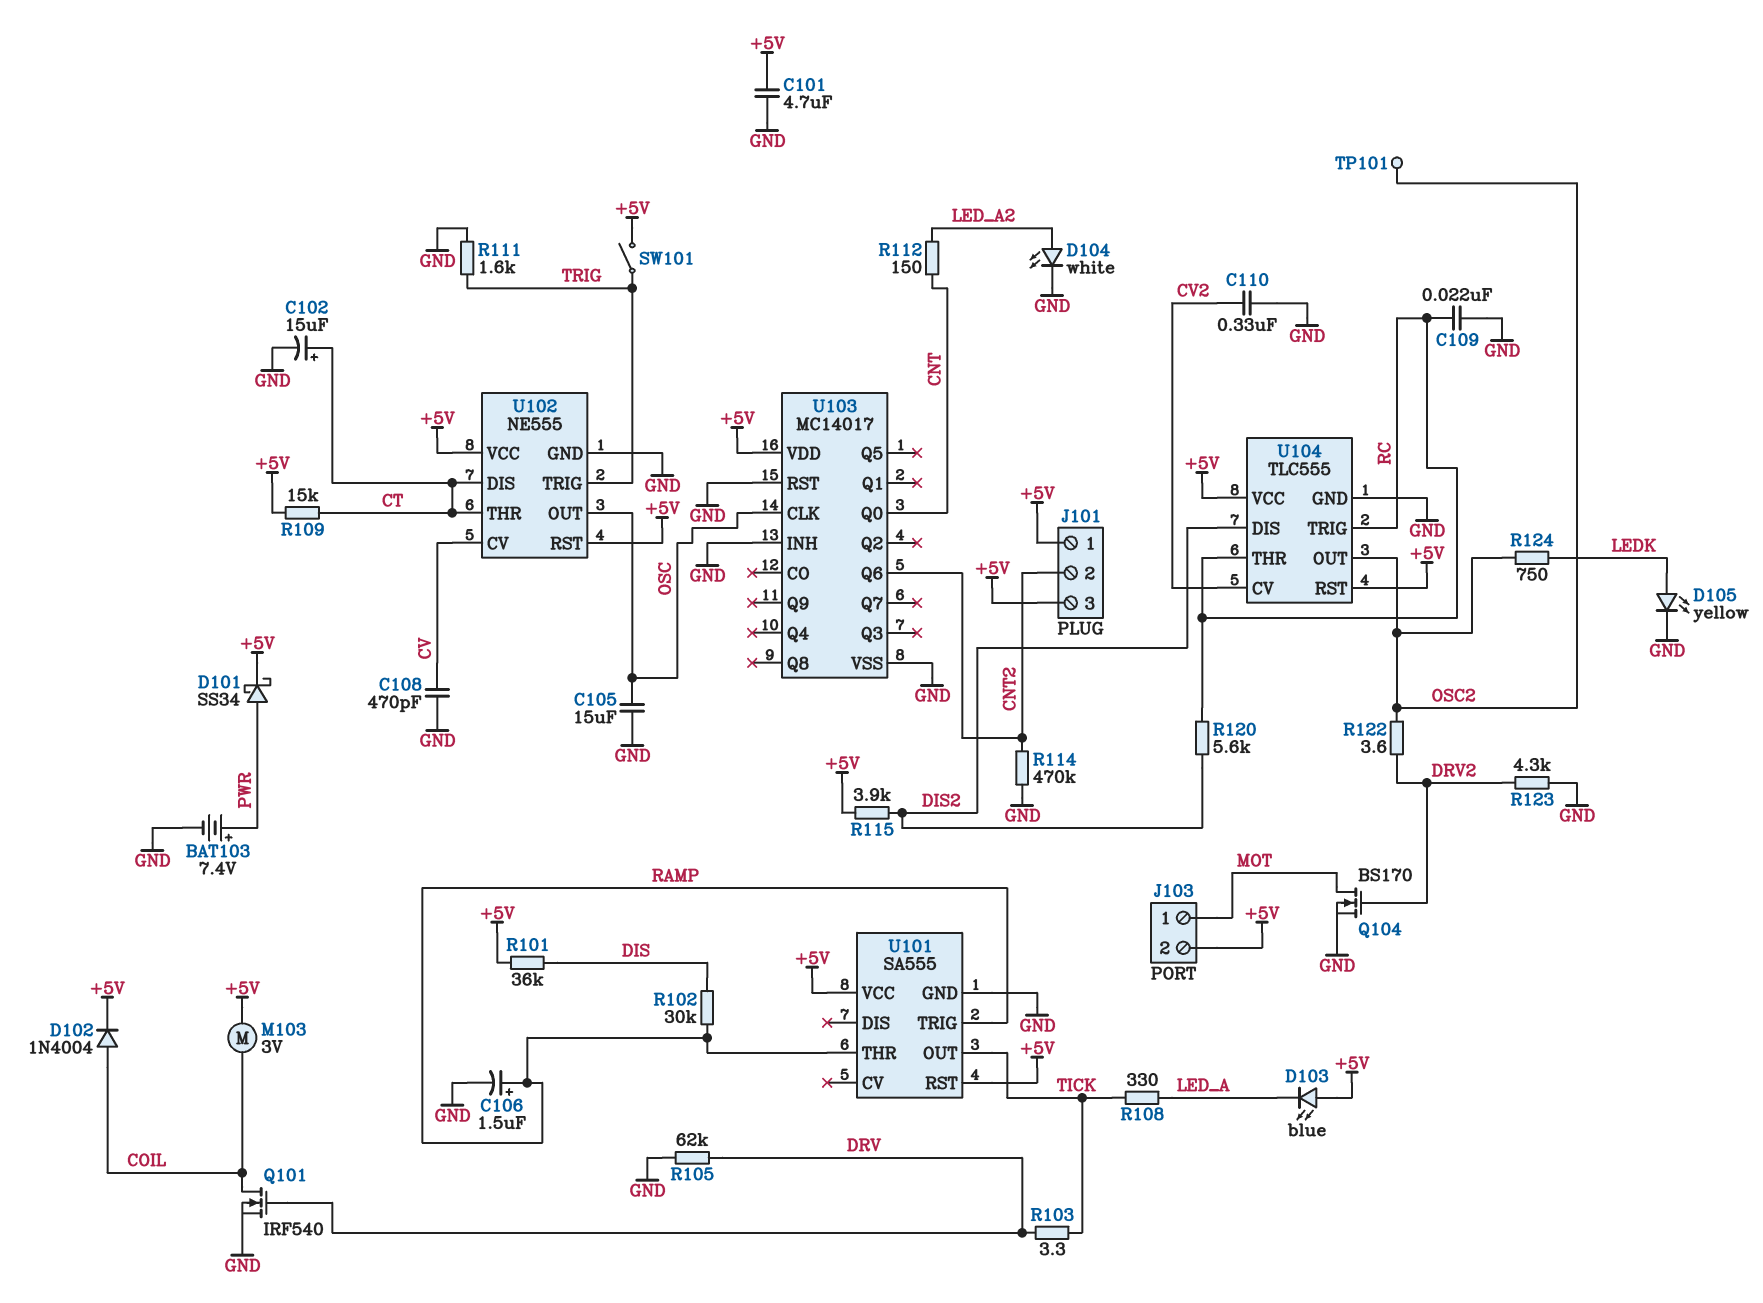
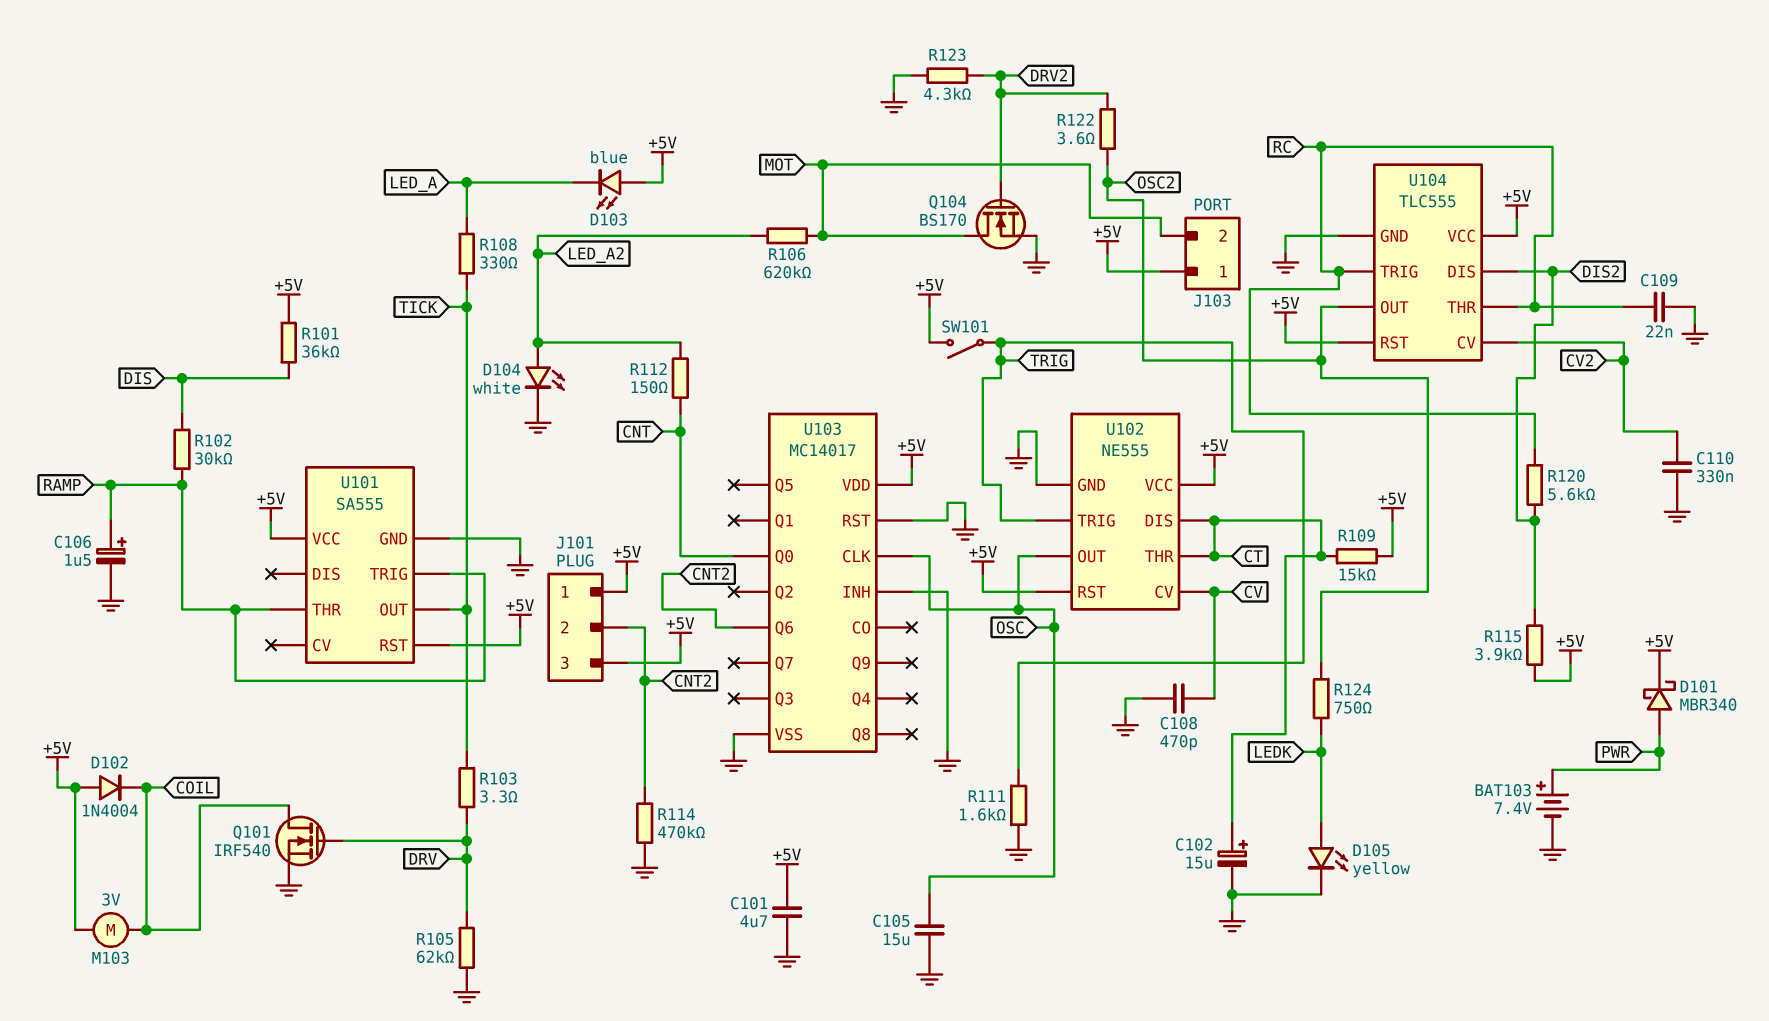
D101: schottky SS34 (A PWR, K +5V) -> schottky MBR340 (A PWR, K +5V)
D102: diode 1N4004 (A COIL, K +5V) -> diode 1N4004 (A +5V, K COIL)
J103 pin 1: MOT -> +5V
J103 pin 2: +5V -> MOT
R106: none -> 620k (LED_A2, MOT)
TP101: test point (OSC2) -> none

